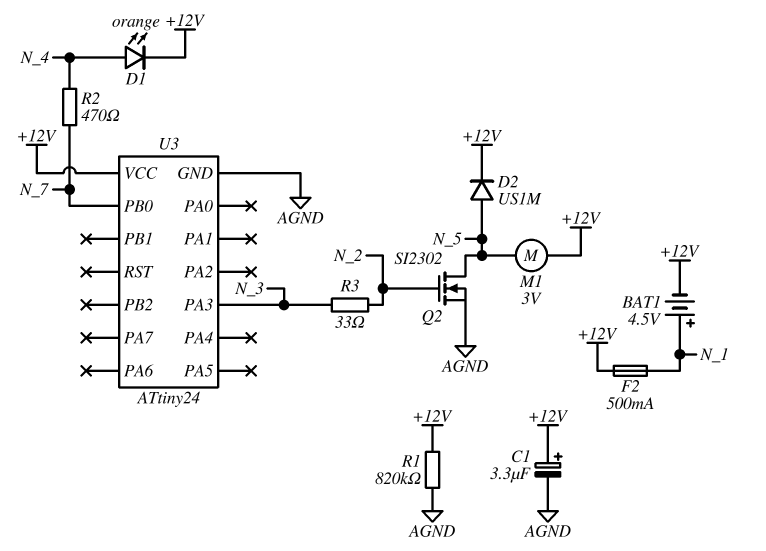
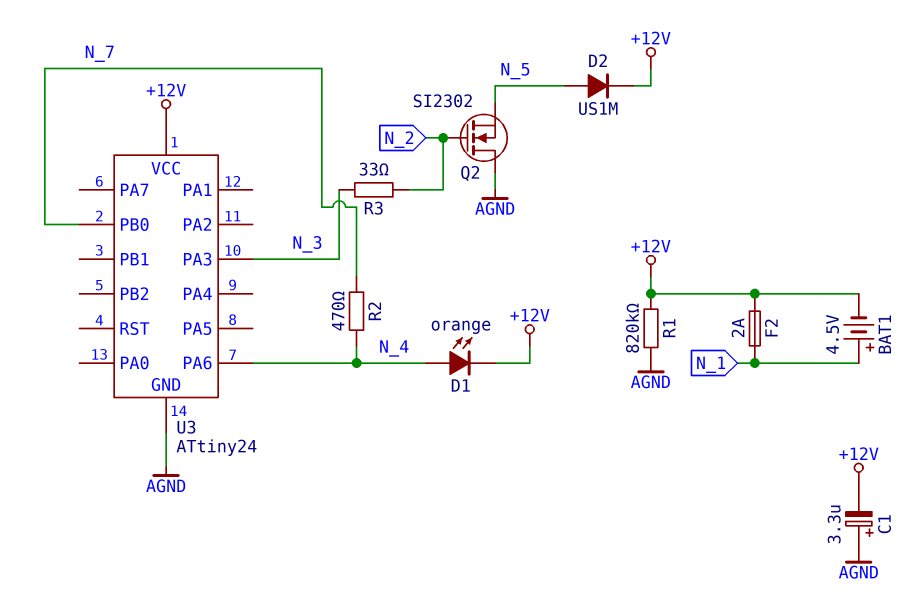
C1: 3.3uF (plus +12V, minus AGND) -> 3.3uF (plus AGND, minus +12V)
F2: 500mA (+12V, N_1) -> 2A (+12V, N_1)
M1: motor 3V (+12V, N_5) -> none
Q2: NMOS SI2302 (G N_2, D N_5, S AGND) -> NMOS SI2302 (G N_2, D AGND, S N_5)
U3 pin PA6: none -> N_4

